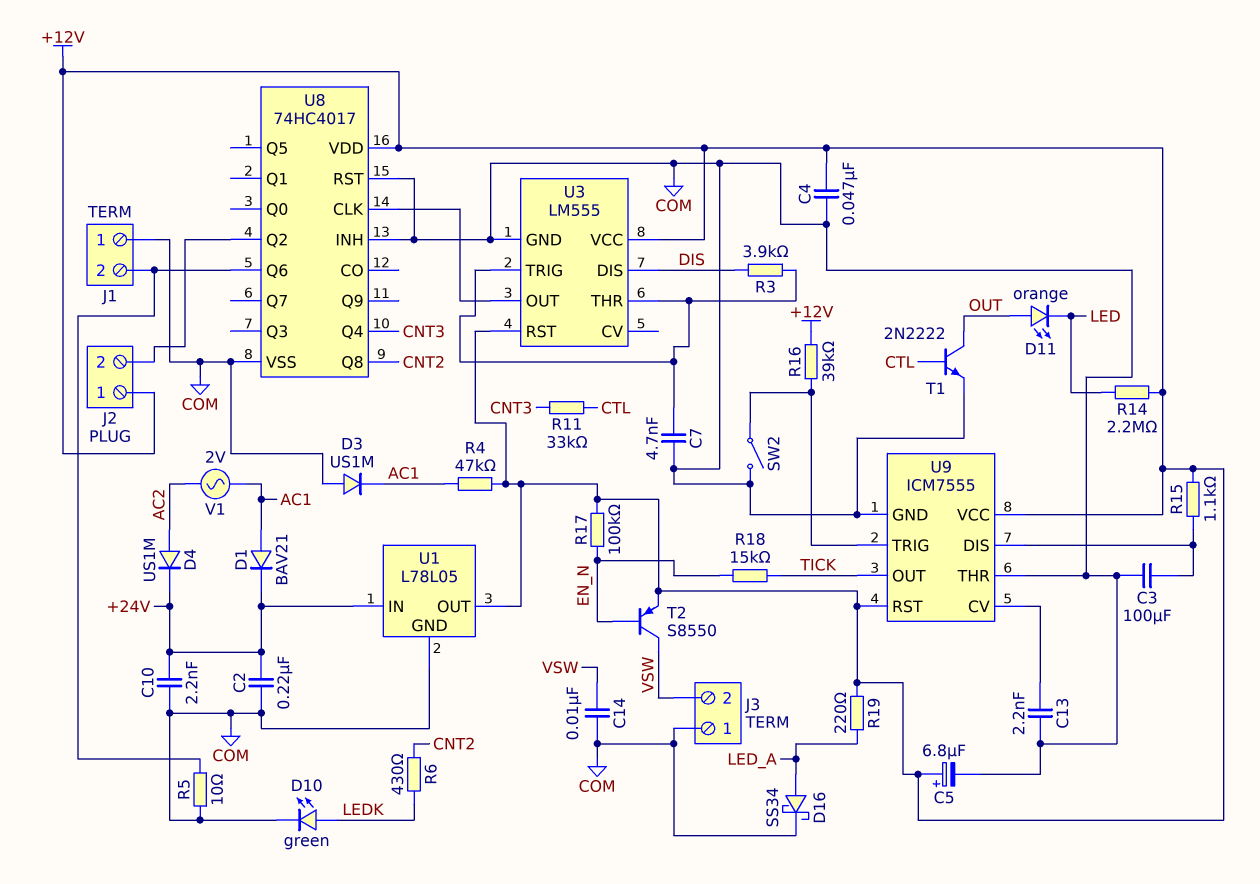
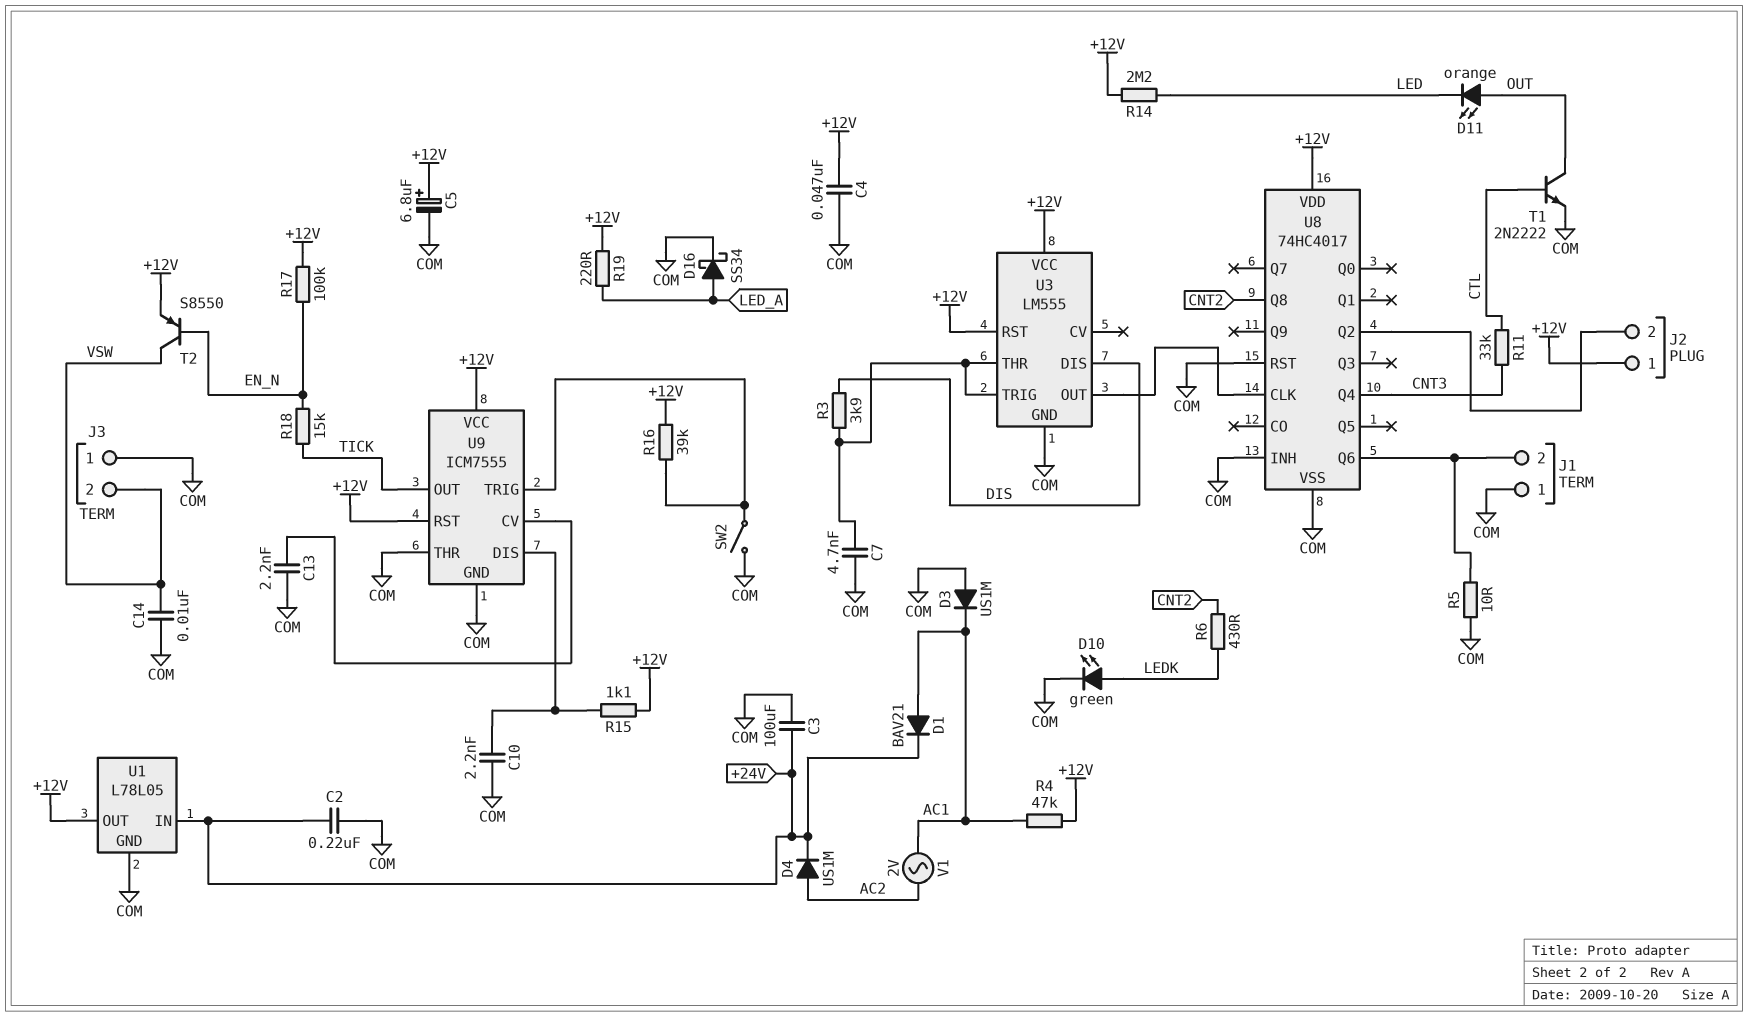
C3: 100uF (COM, U9/DIS) -> 100uF (+24V, COM)
C10: 2.2nF (+24V, COM) -> 2.2nF (COM, U9/DIS)

